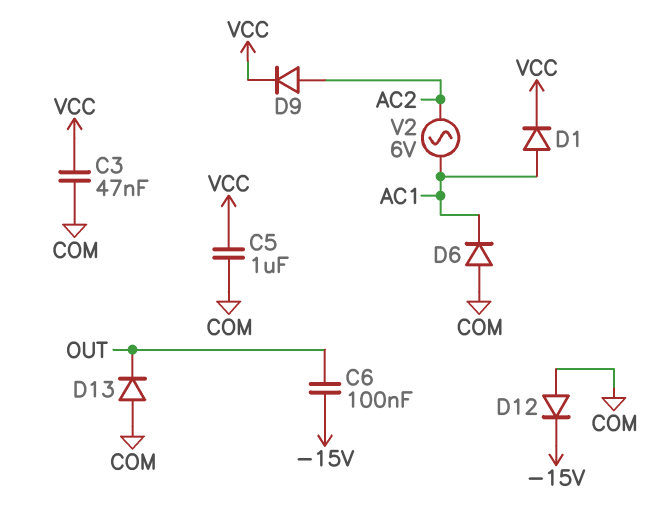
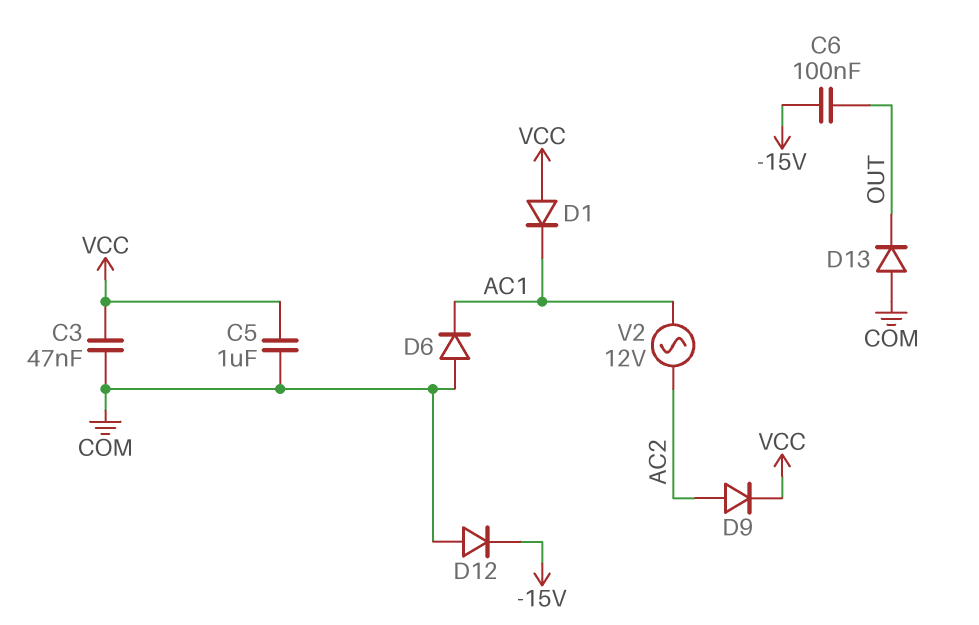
D1: diode (A AC1, K VCC) -> diode (A VCC, K AC1)
V2: AC 6V (AC1, AC2) -> AC 12V (AC1, AC2)

